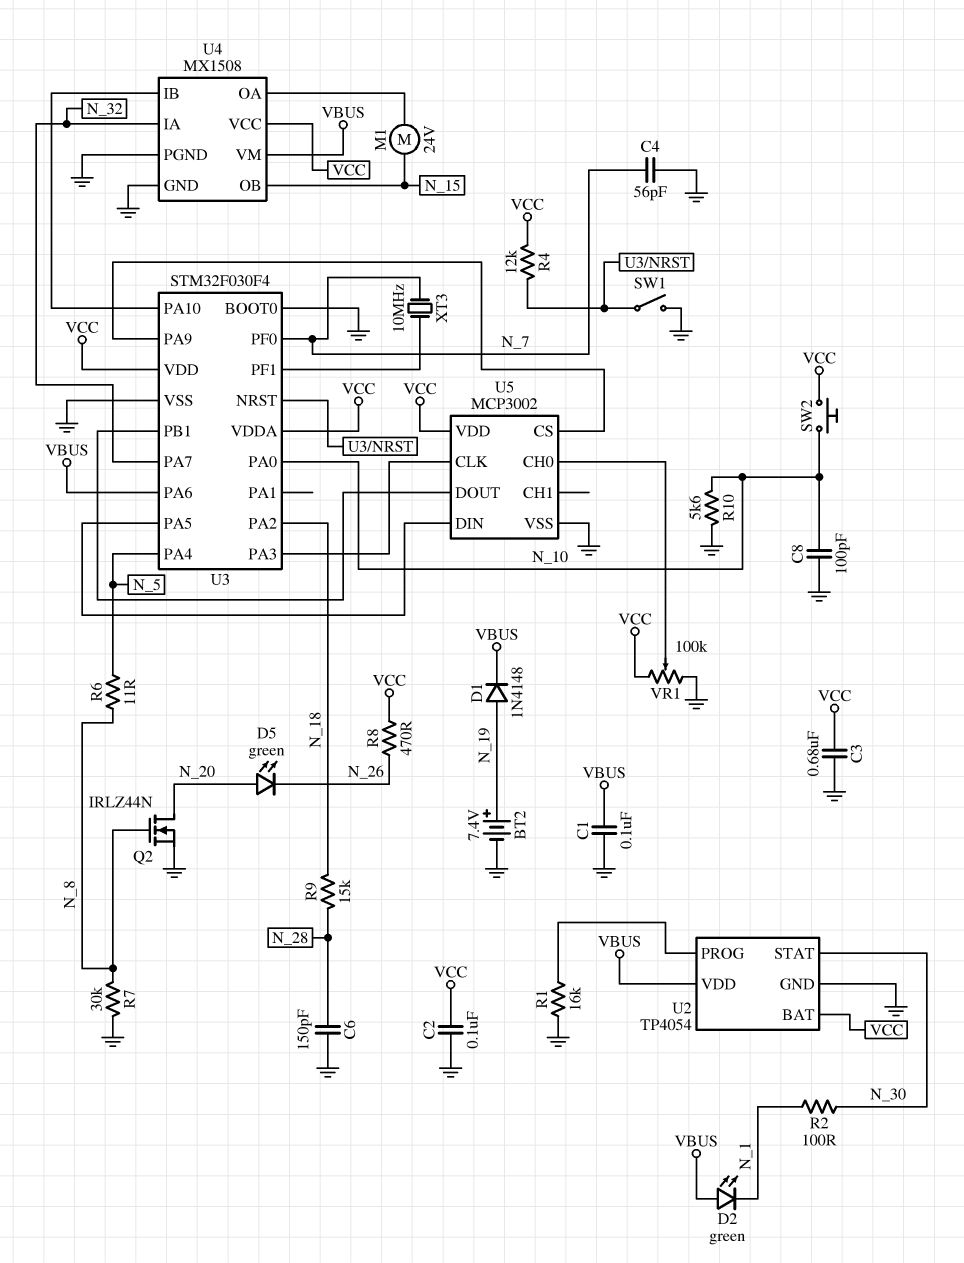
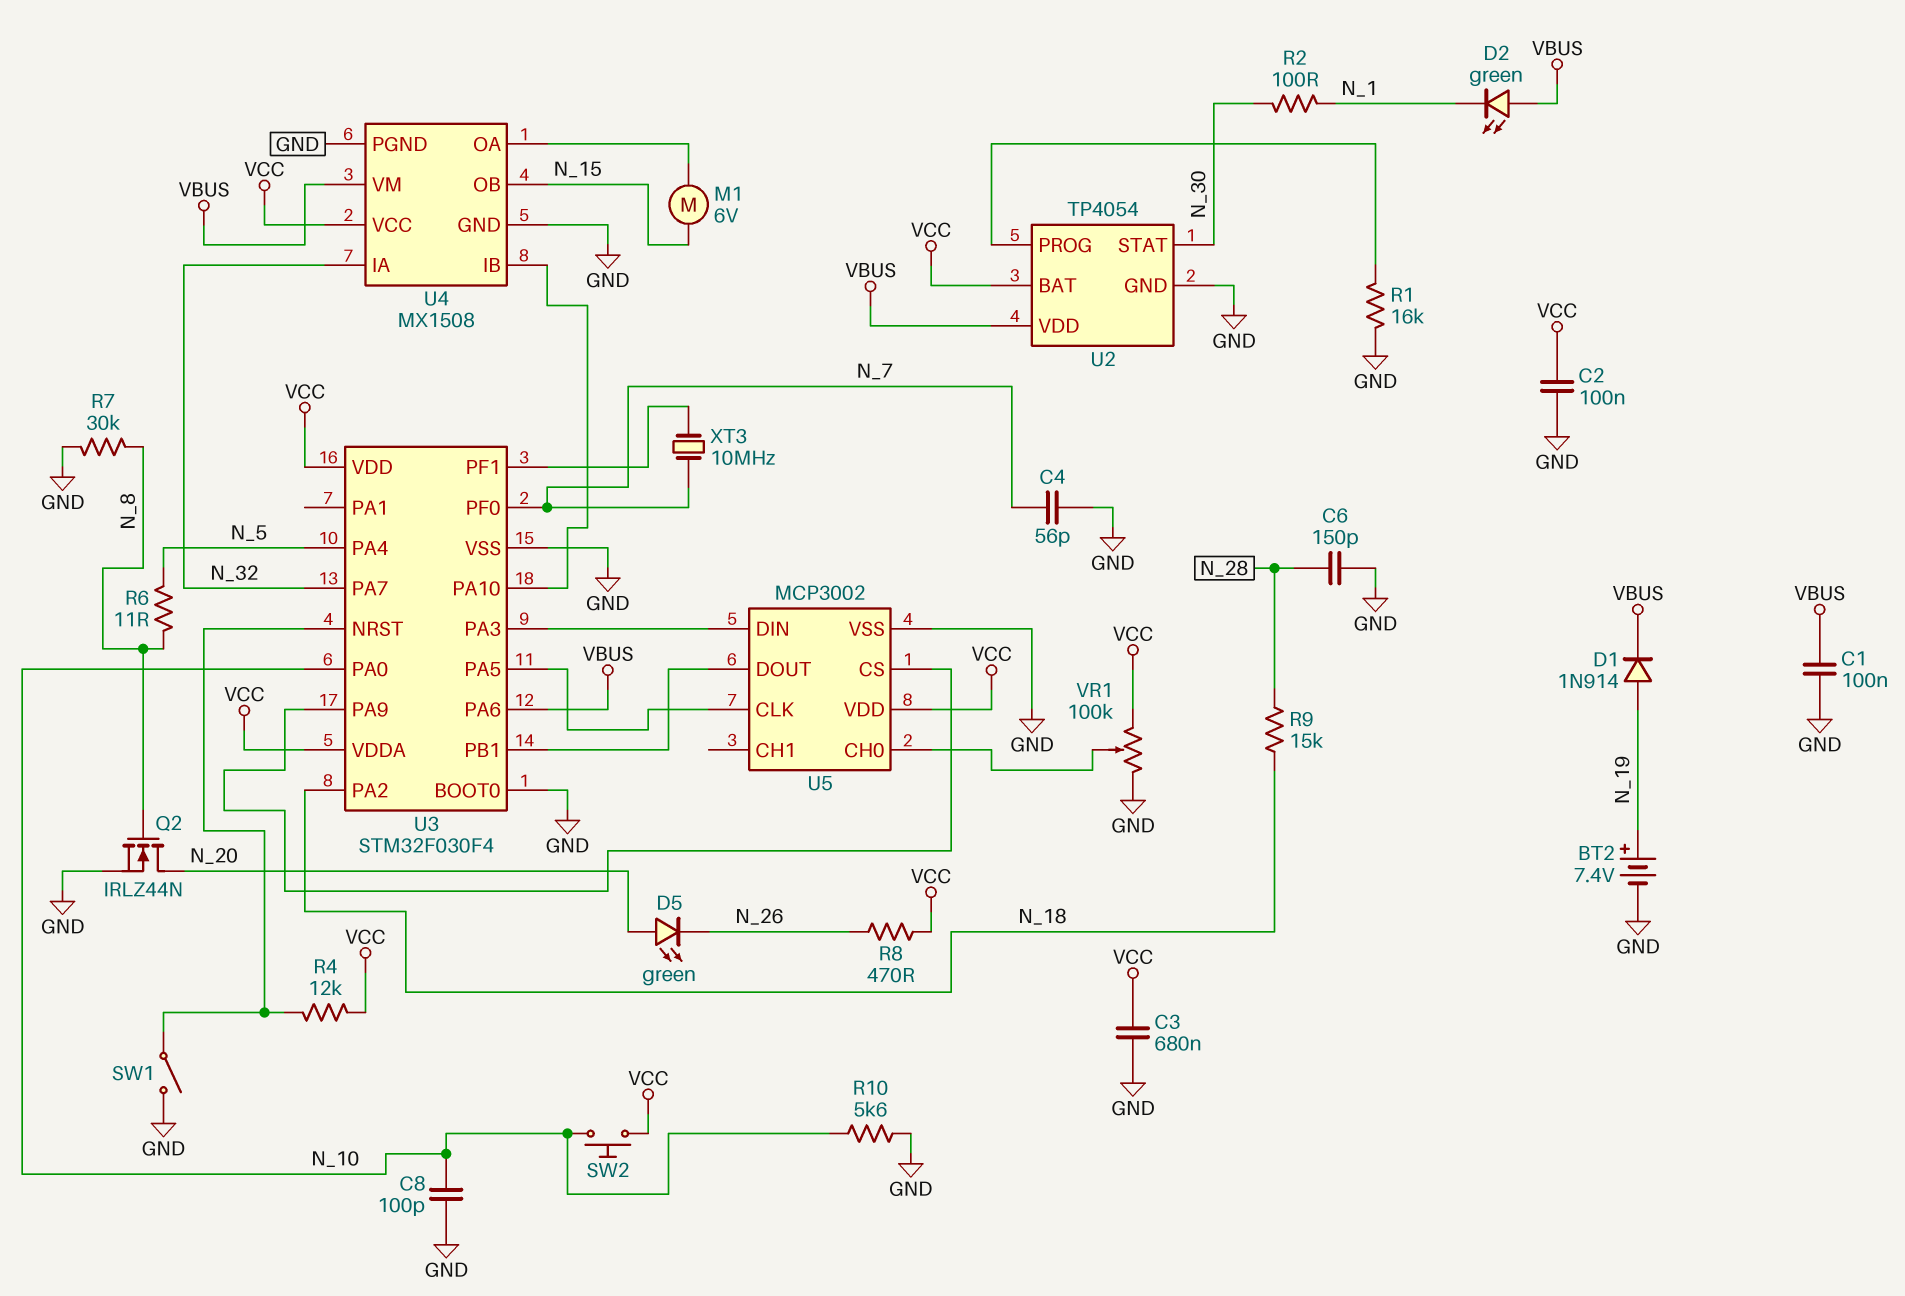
D1: diode 1N4148 (A N_19, K VBUS) -> diode 1N914 (A N_19, K VBUS)
M1: motor 24V (N_15, U4/OA) -> motor 6V (N_15, U4/OA)
U5 pin CLK: U3/PA3 -> U3/PA5
U5 pin DIN: U3/PA5 -> U3/PA3

